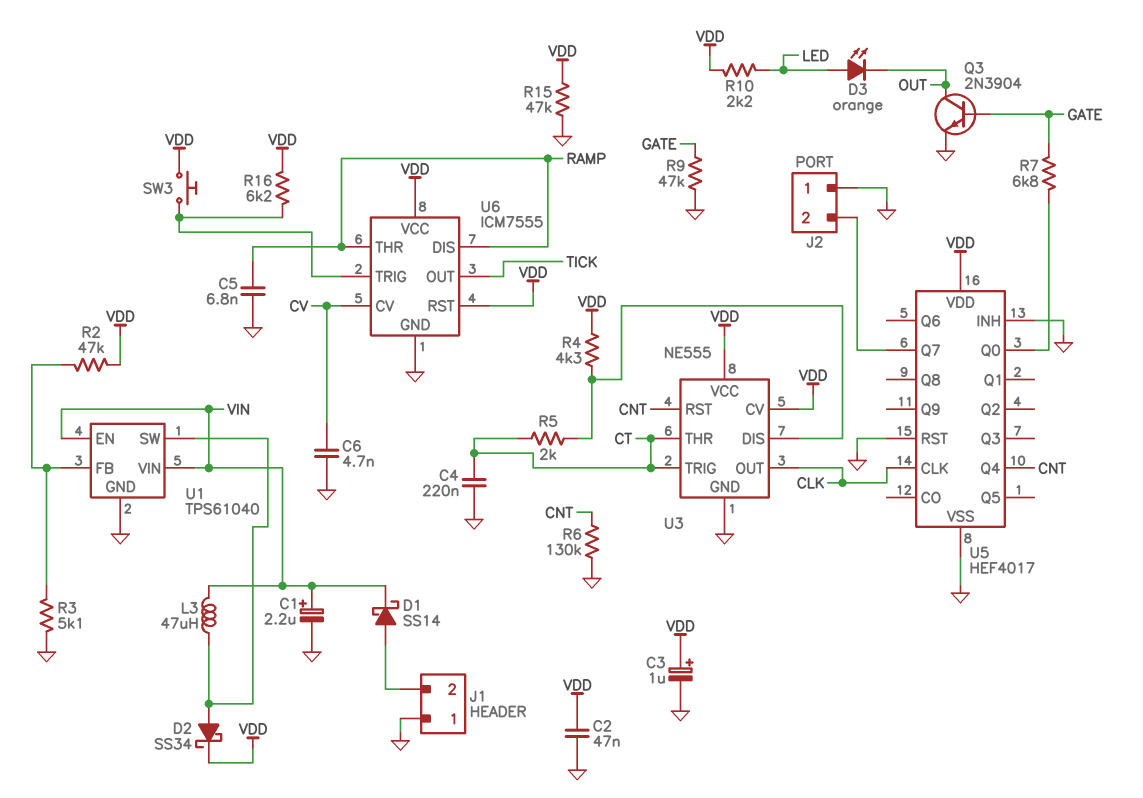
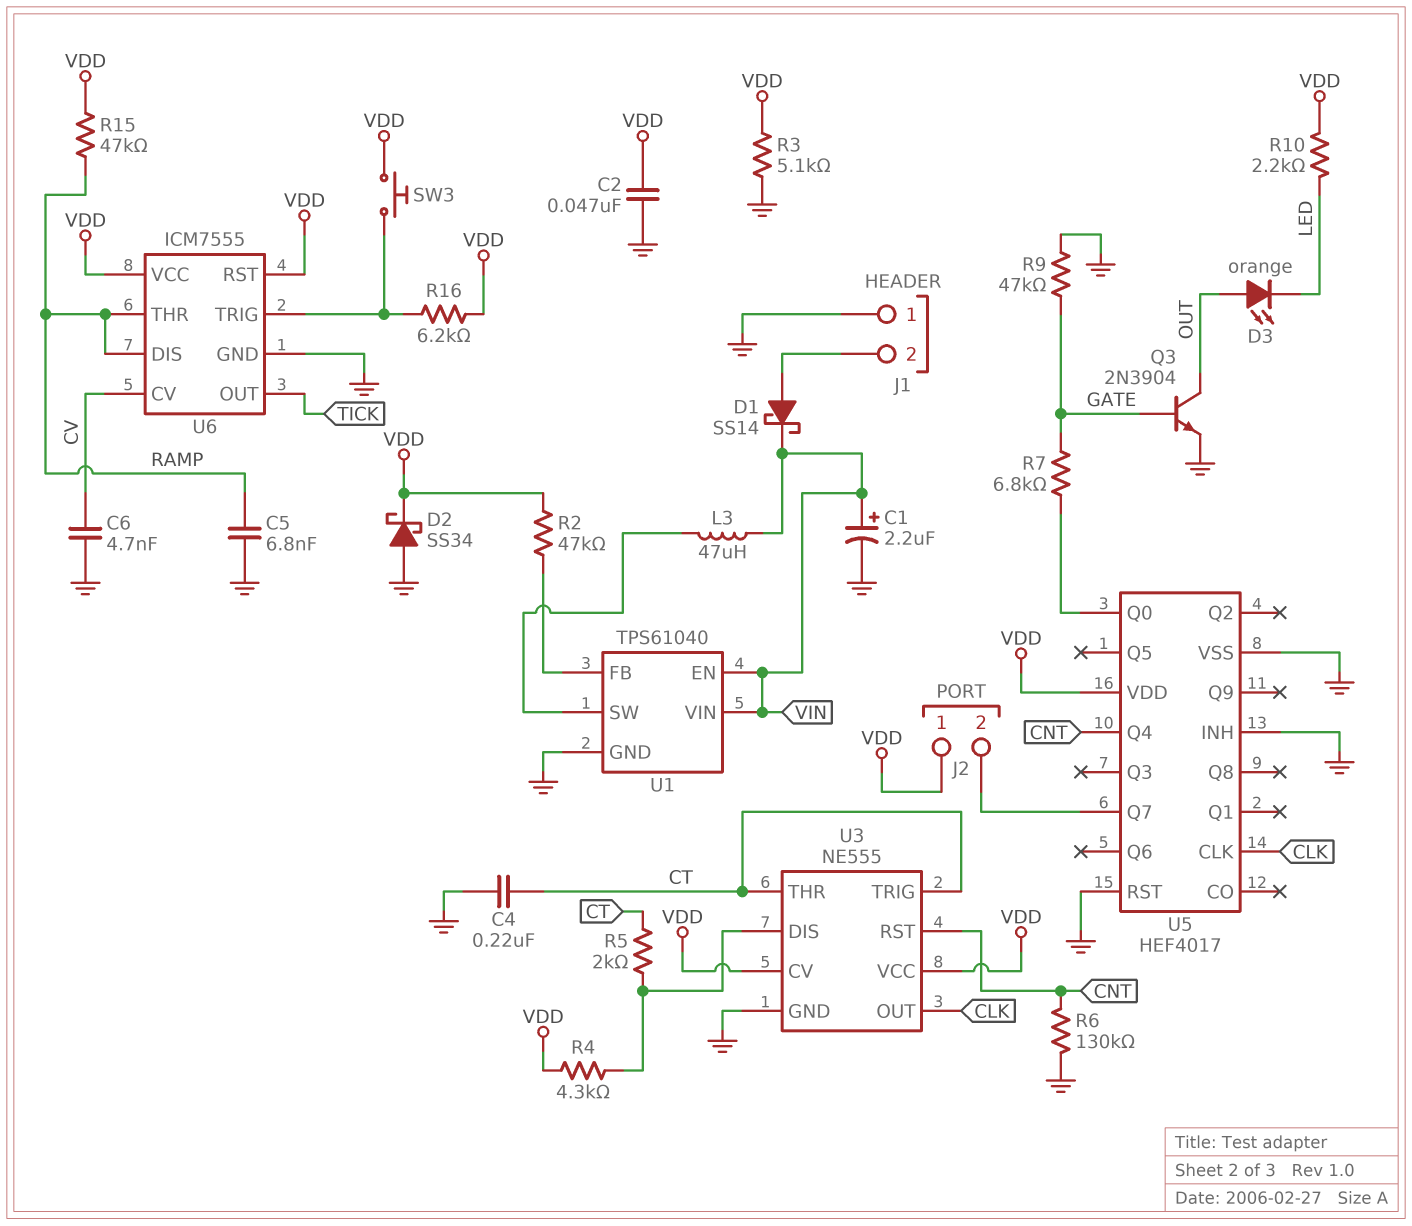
C3: 1uF (plus VDD, minus GND) -> none
D2: schottky SS34 (A U1/SW, K VDD) -> schottky SS34 (A GND, K VDD)
D3: LED orange (A LED, K OUT) -> LED orange (A OUT, K LED)
J2 pin 1: GND -> VDD
R3: 5.1k (GND, U1/FB) -> 5.1k (GND, VDD)
R15: 47k (GND, VDD) -> 47k (RAMP, VDD)

